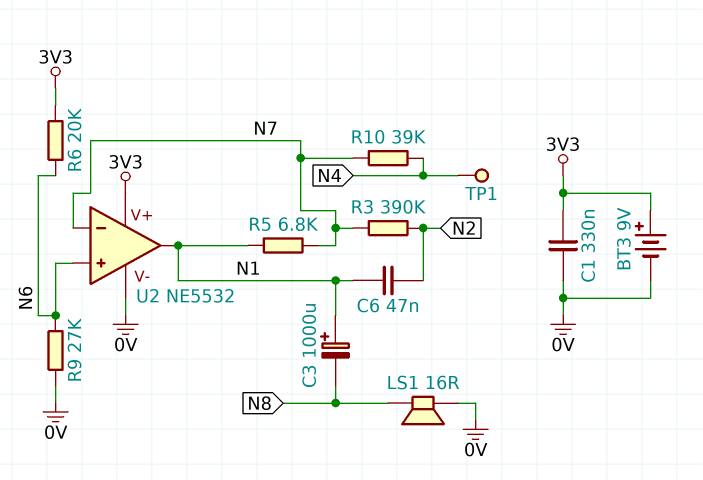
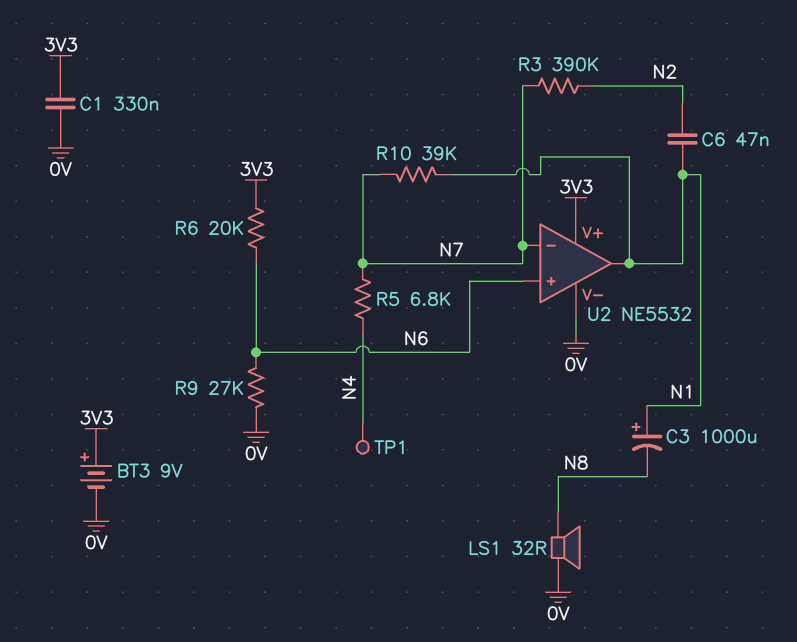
LS1: speaker 16R (0V, N8) -> speaker 32R (0V, N8)
R5: 6.8k (N1, N7) -> 6.8k (N4, N7)
R10: 39k (N4, N7) -> 39k (N1, N7)

